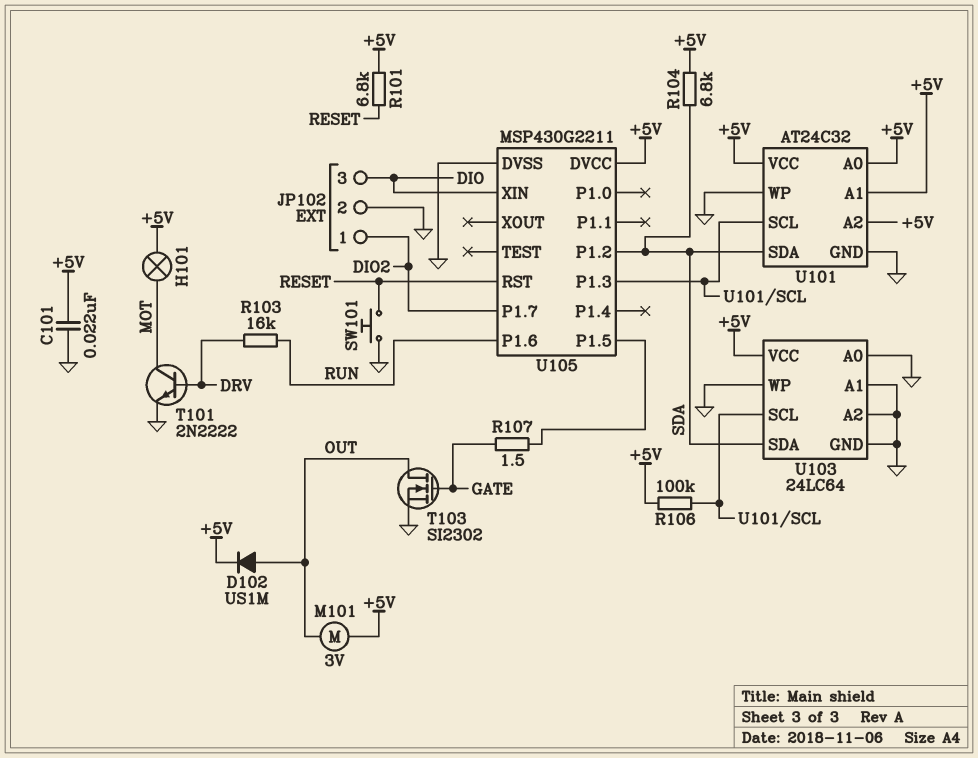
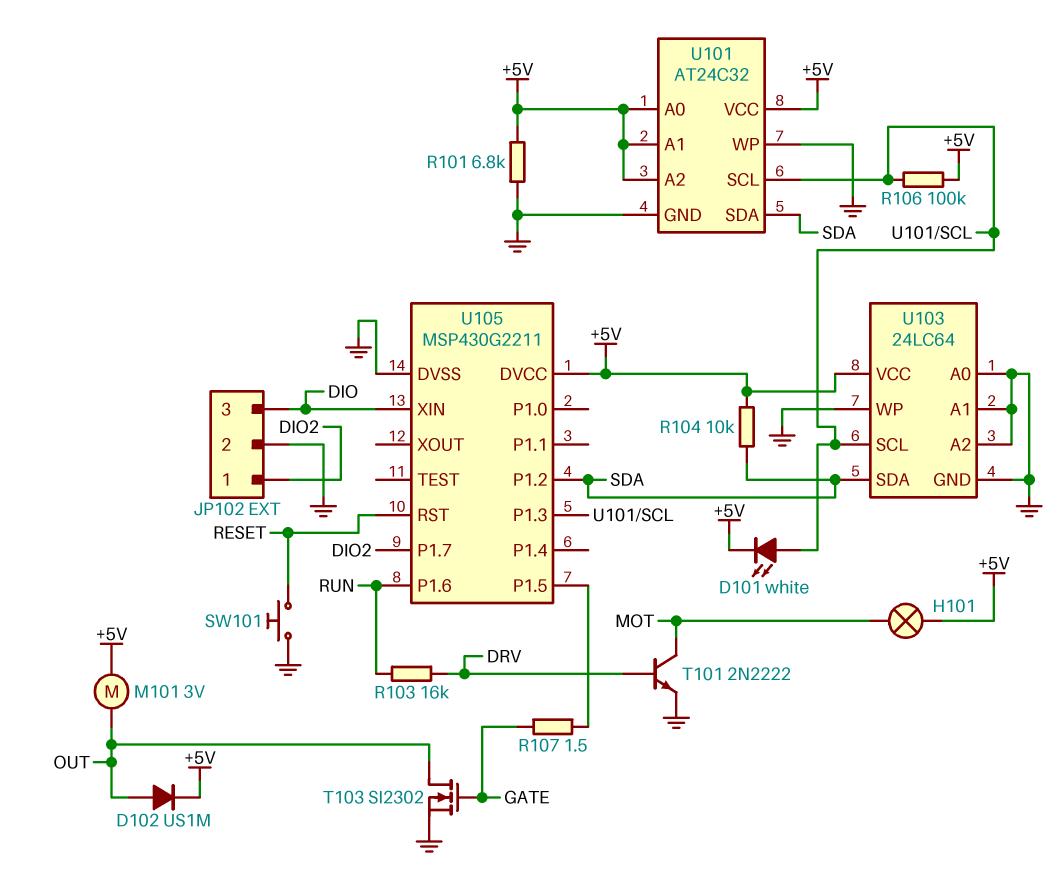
C101: 22nF (+5V, GND) -> none
D101: none -> LED white (A U101/SCL, K +5V)
R101: 6.8k (+5V, RESET) -> 6.8k (+5V, GND)
R104: 6.8k (+5V, SDA) -> 10k (+5V, SDA)

